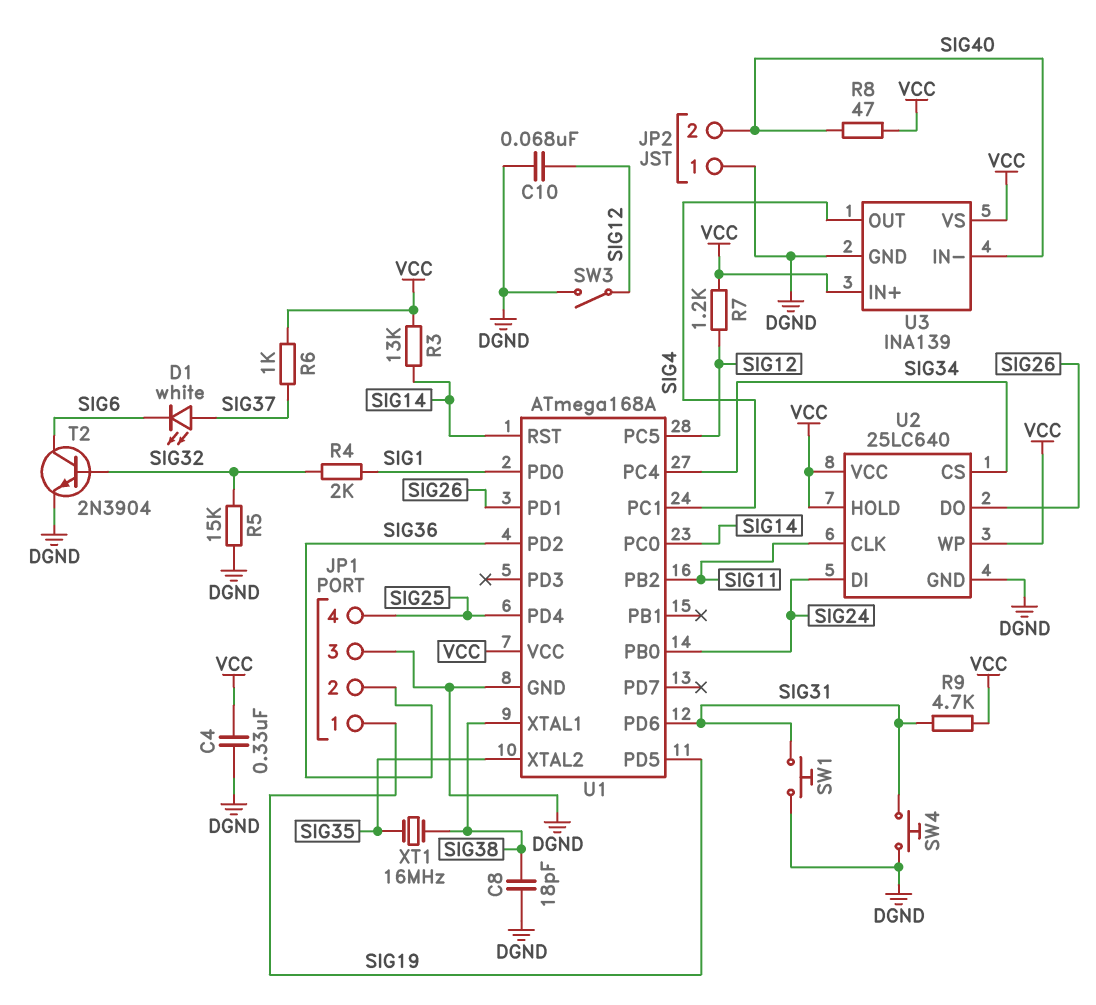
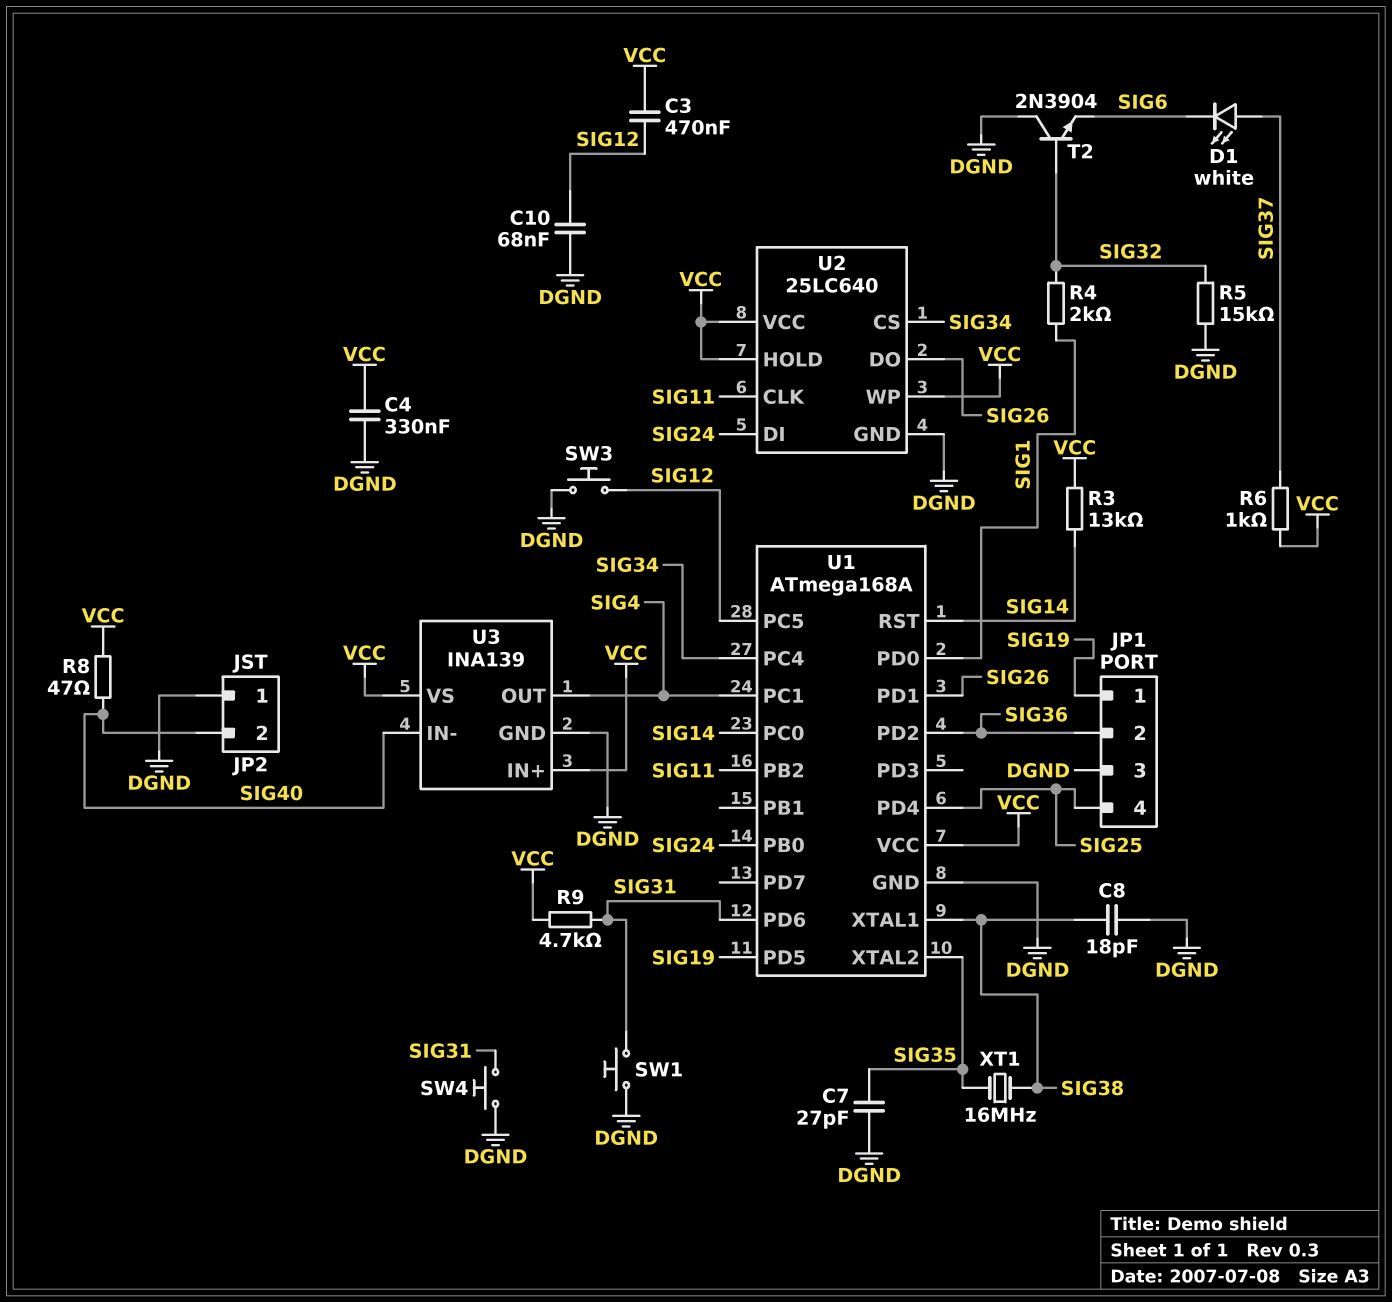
C3: none -> 470nF (SIG12, VCC)
C7: none -> 27pF (DGND, SIG35)
R7: 1.2k (SIG12, VCC) -> none
SW3: switch (DGND, SIG12) -> button (DGND, SIG12)
T2: NPN 2N3904 (B SIG32, C SIG6, E DGND) -> NPN 2N3904 (B SIG32, C DGND, E SIG6)

